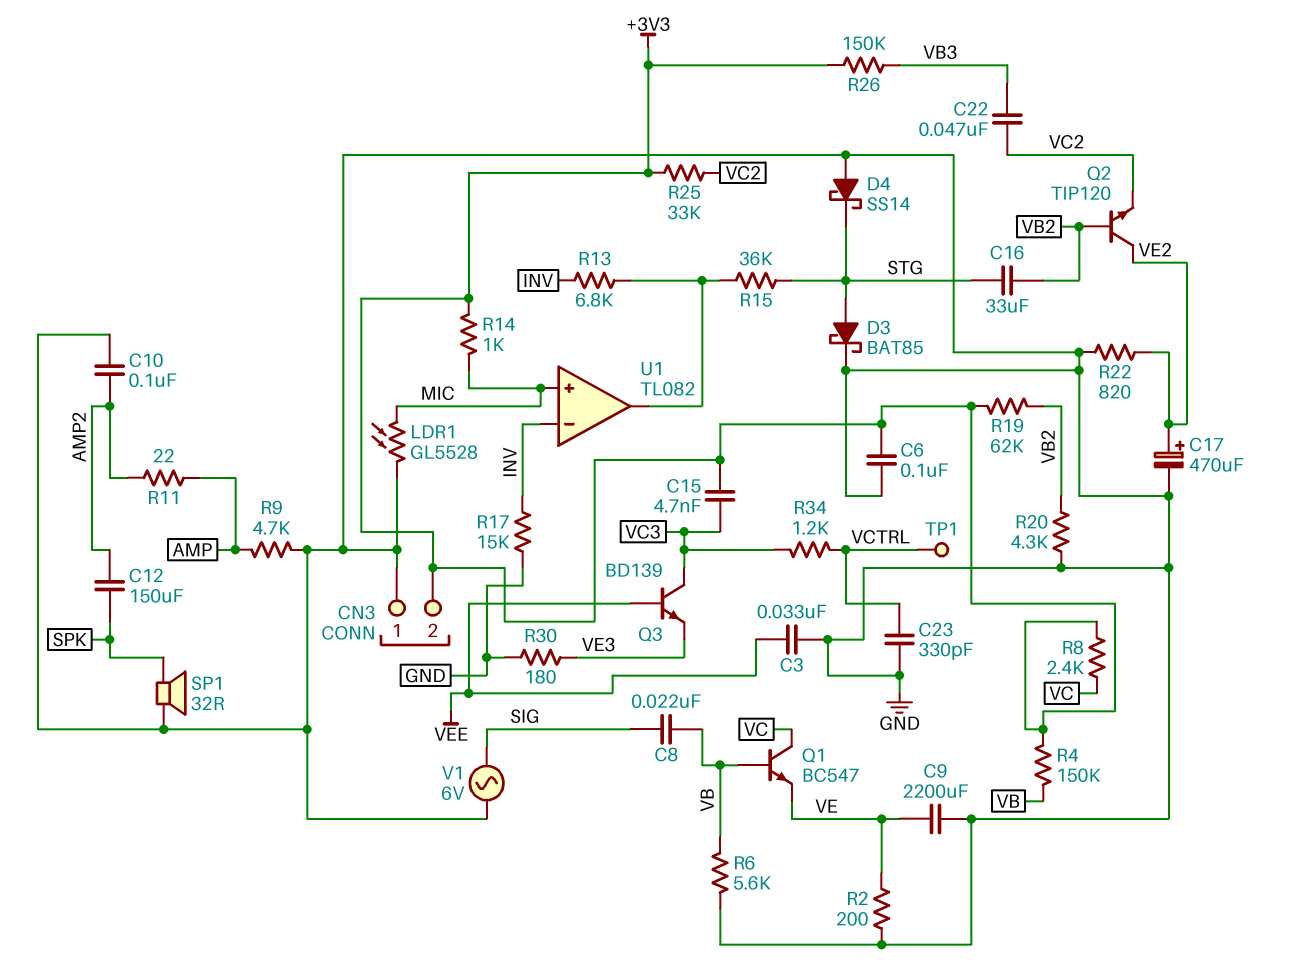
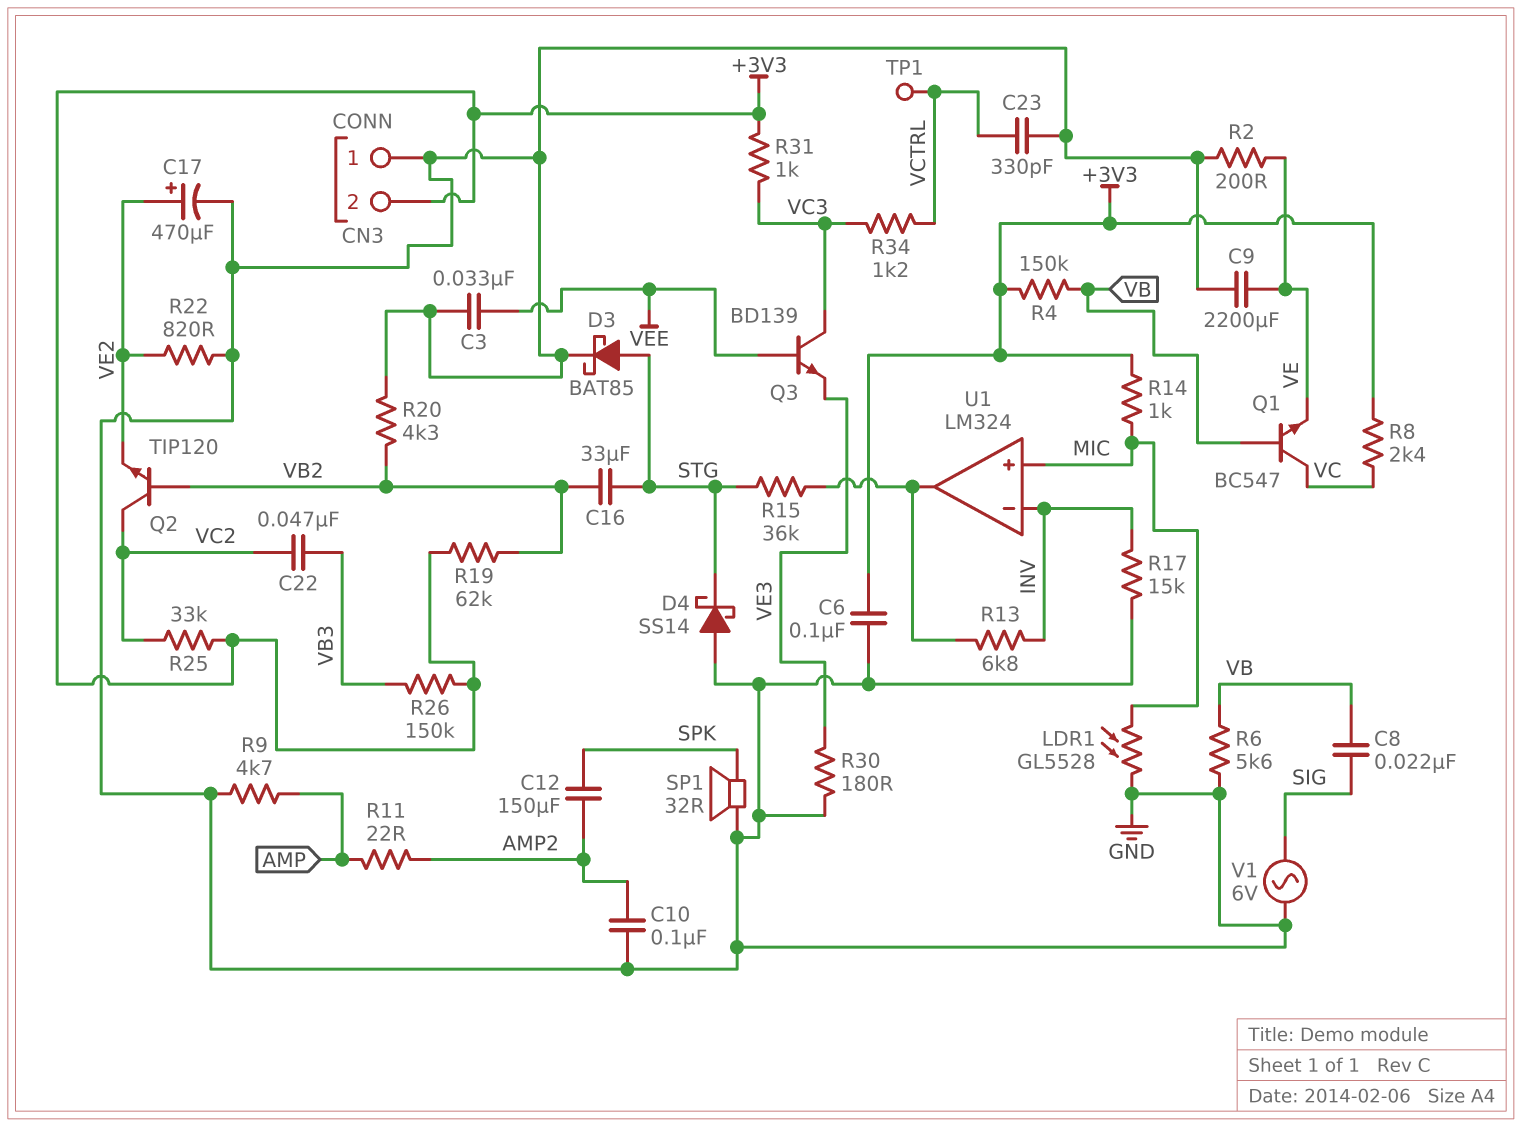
C15: 4.7nF (+3V3, VC3) -> none
Q2: NPN TIP120 (B VB2, C VE2, E VC2) -> NPN TIP120 (B VB2, C VC2, E VE2)
R31: none -> 1k (+3V3, VC3)
U1: TL082 -> LM324

